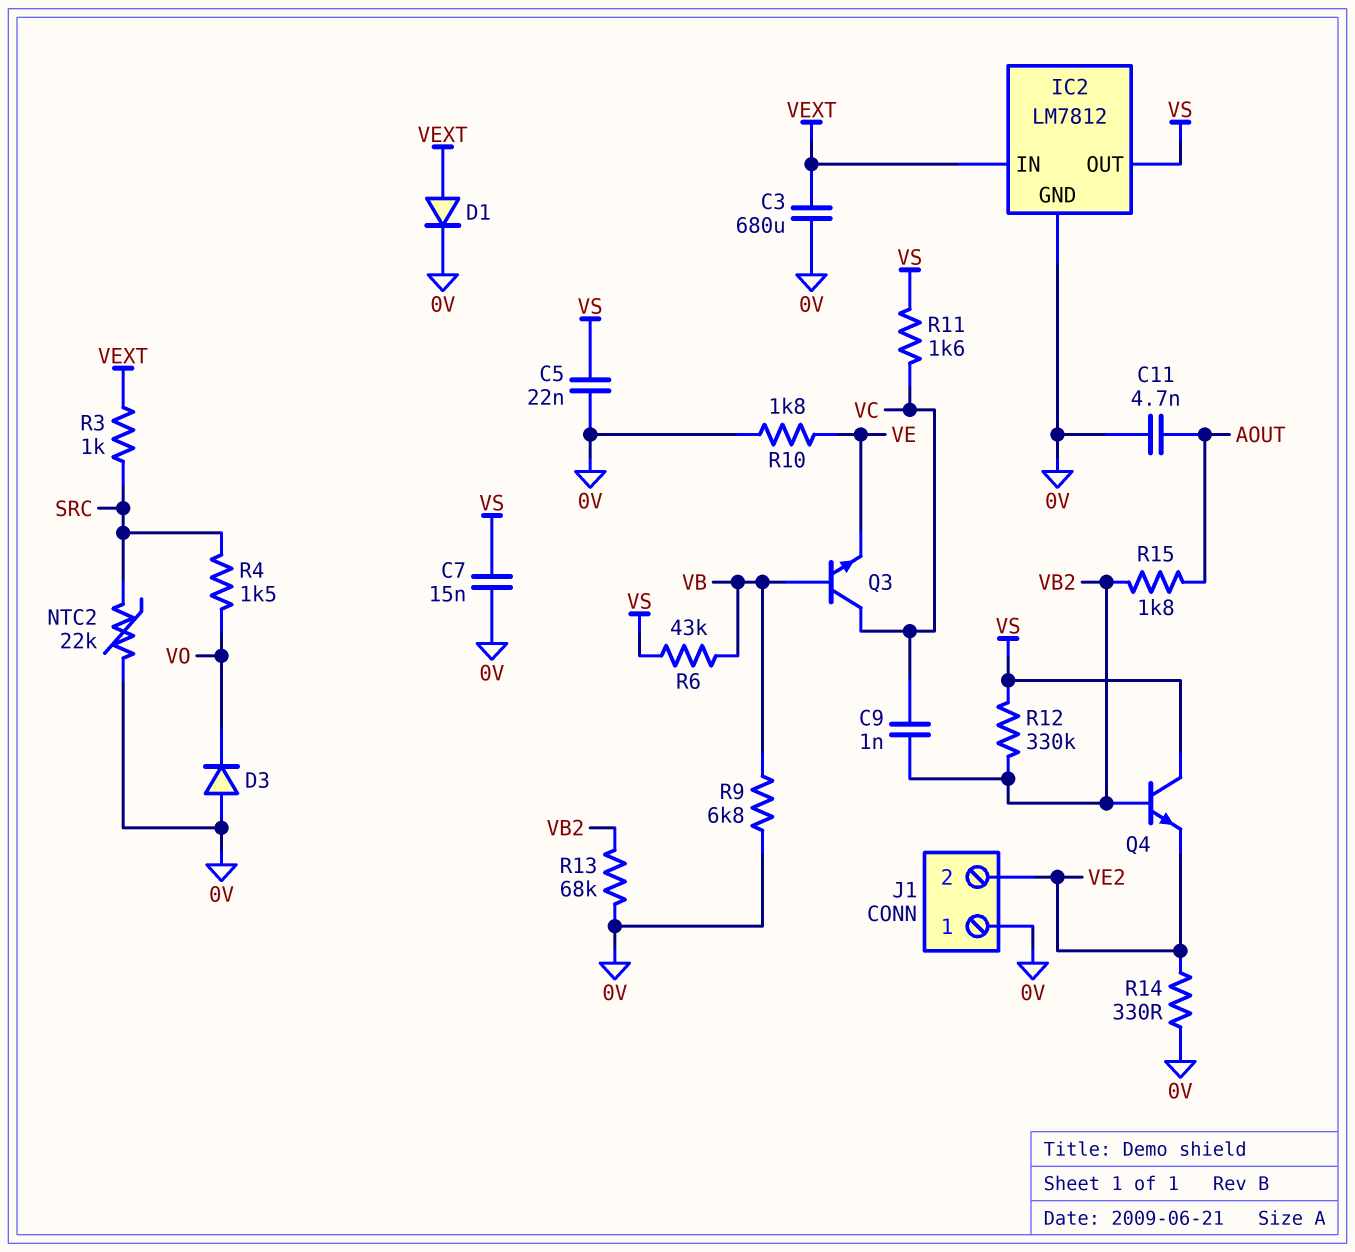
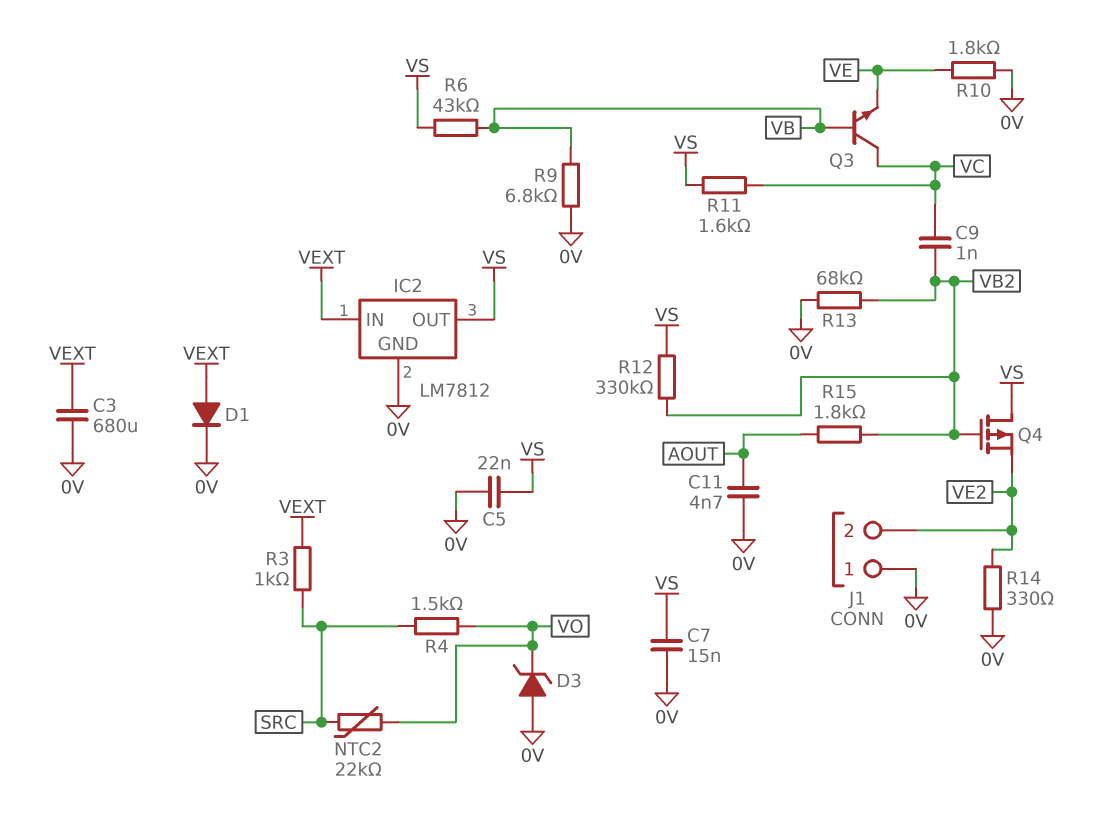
D3: diode (A 0V, K VO) -> zener (A 0V, K VO)
NTC2: 22k (0V, SRC) -> 22k (SRC, VO)
Q4: NPN (B VB2, C VS, E VE2) -> PMOS (G VB2, D VS, S VE2)

